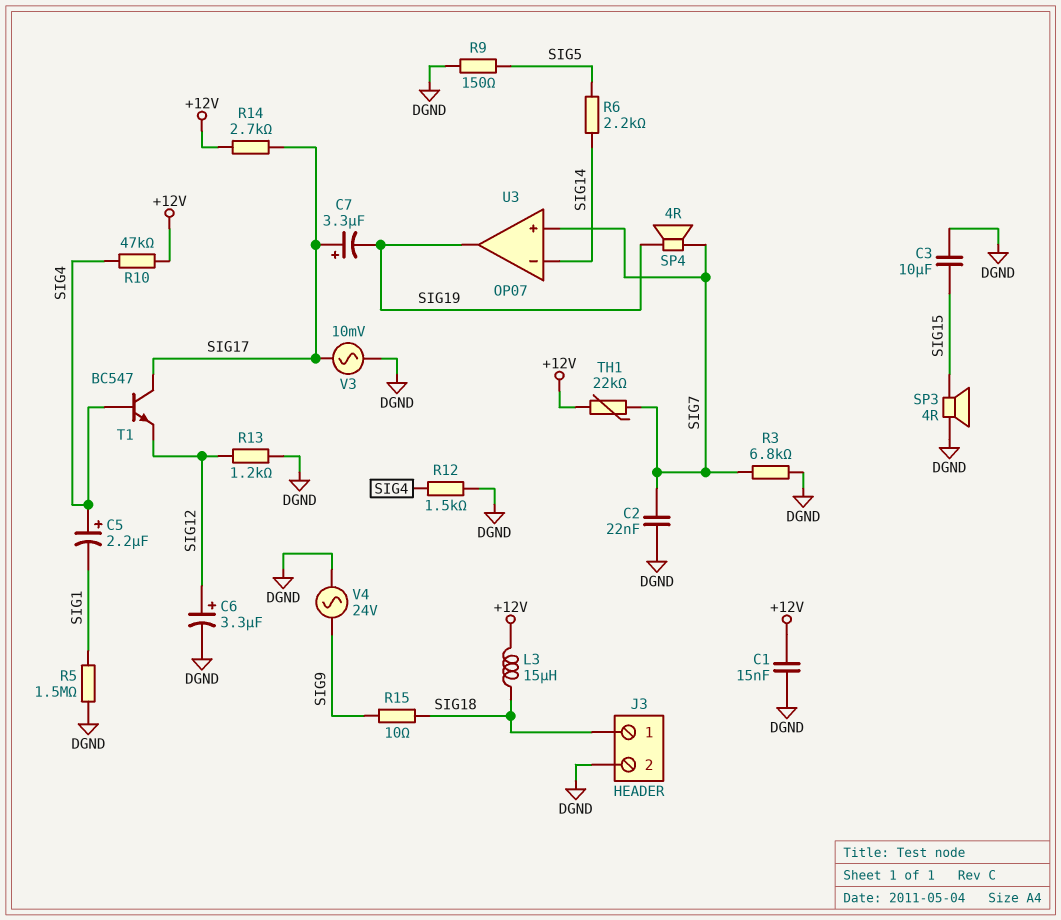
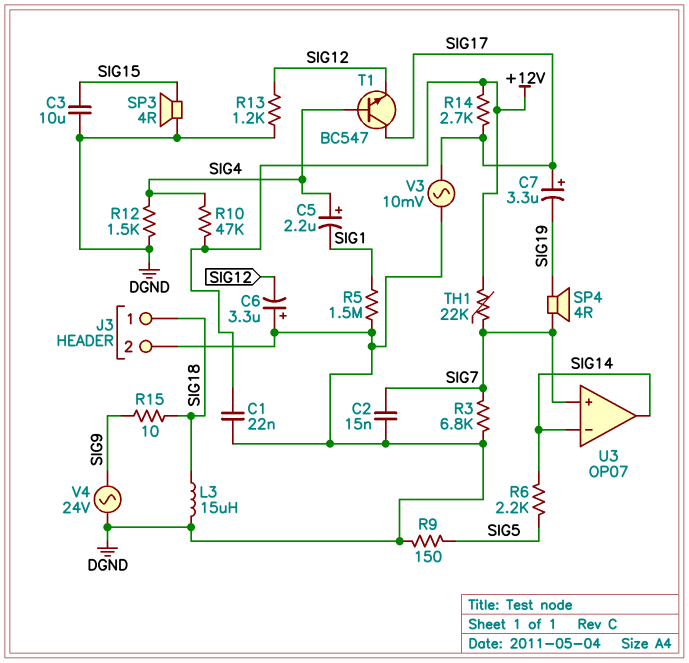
C1: 15nF (+12V, DGND) -> 22nF (+12V, DGND)
C2: 22nF (DGND, SIG7) -> 15nF (DGND, SIG7)
C6: 3.3uF (plus SIG12, minus DGND) -> 3.3uF (plus DGND, minus SIG12)
L3: 15uH (+12V, SIG18) -> 15uH (DGND, SIG18)
U3 pin out: SIG19 -> SIG14

